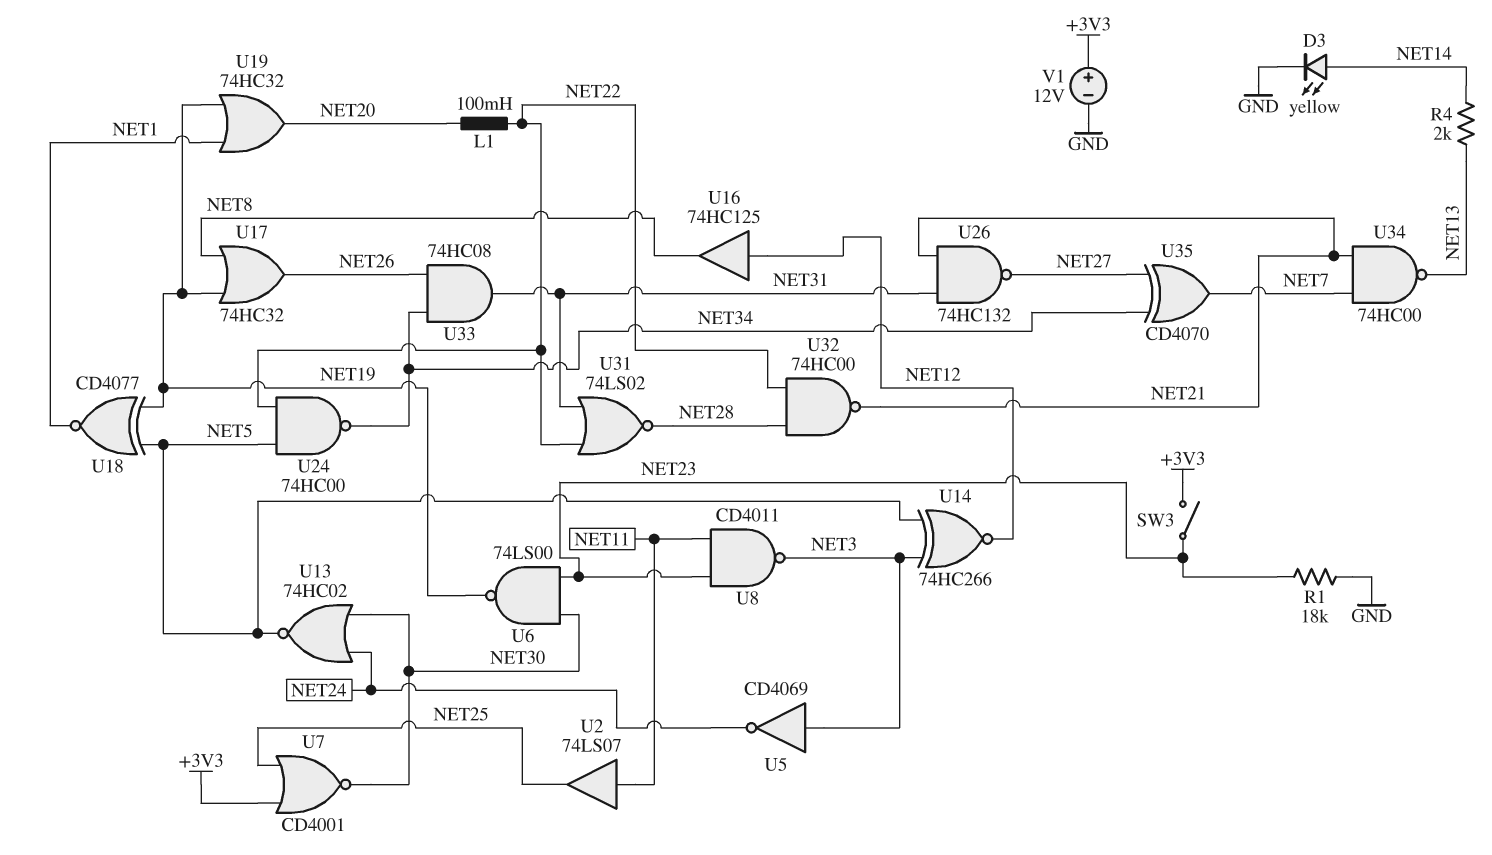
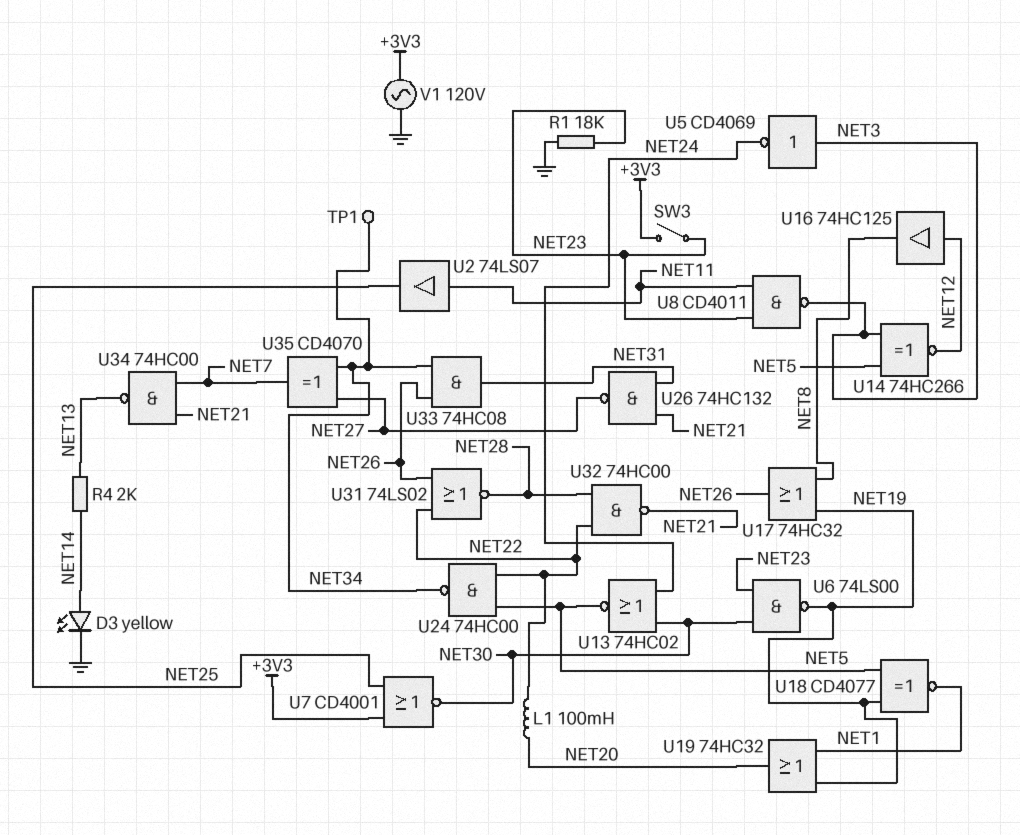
TP1: none -> test point (NET34)
U31: NOR 74LS02 (in NET22, in NET31, out NET28) -> NOR 74LS02 (in NET22, in NET26, out NET28)
V1: 12V (plus +3V3, minus GND) -> AC 120V (+3V3, GND)

